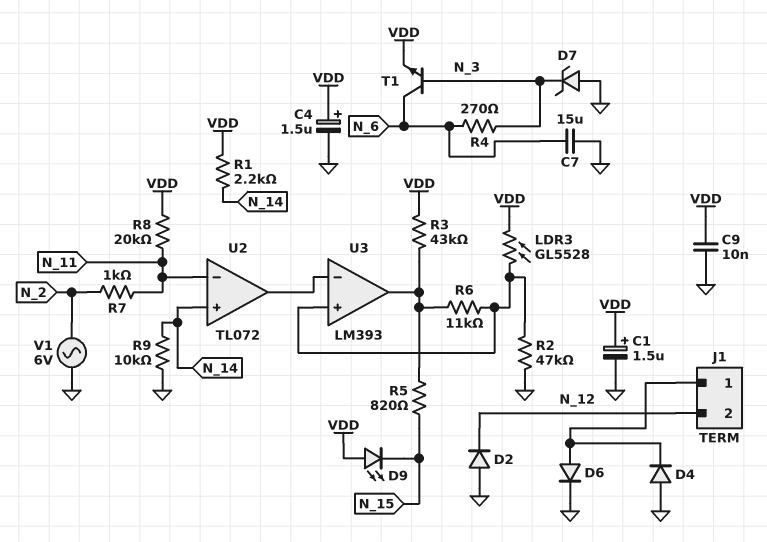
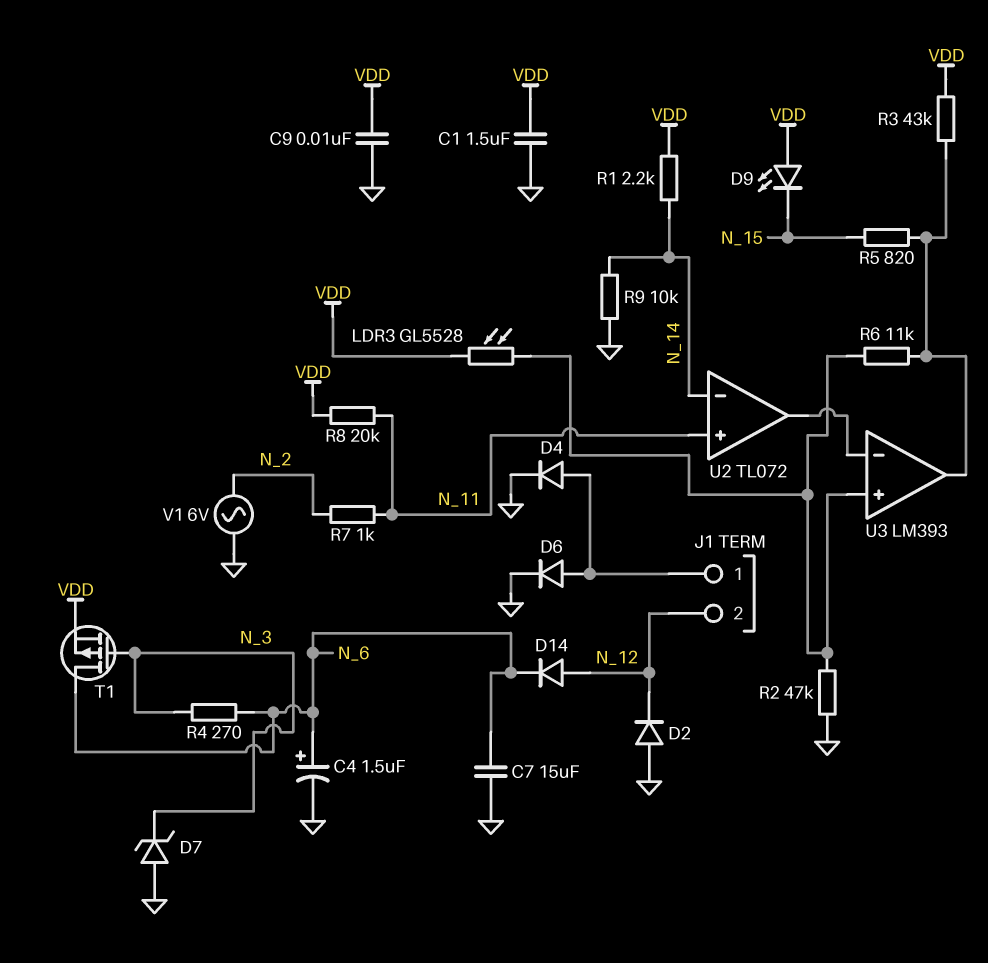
C1: 1.5uF (plus VDD, minus GND) -> 1.5uF (GND, VDD)
C4: 1.5uF (plus VDD, minus GND) -> 1.5uF (plus N_6, minus GND)
D4: diode (A GND, K J1/1) -> diode (A J1/1, K GND)
D14: none -> diode (A N_12, K N_6)
T1: NPN (B N_3, C N_6, E VDD) -> PMOS (G N_3, D N_6, S VDD)
U2 pin in+: N_14 -> N_11
U2 pin in-: N_11 -> N_14

